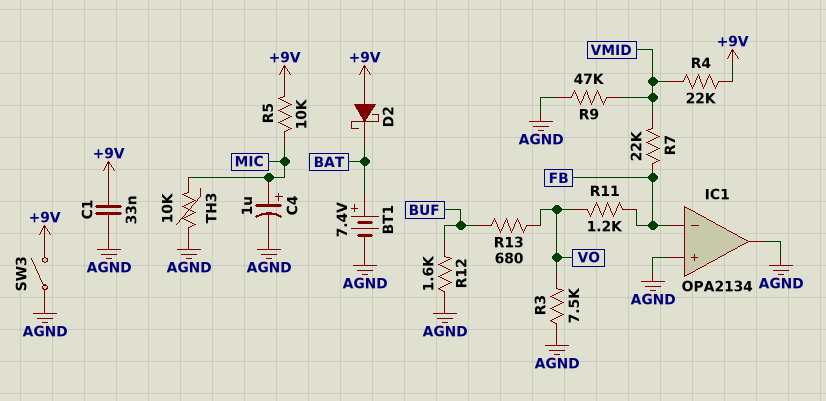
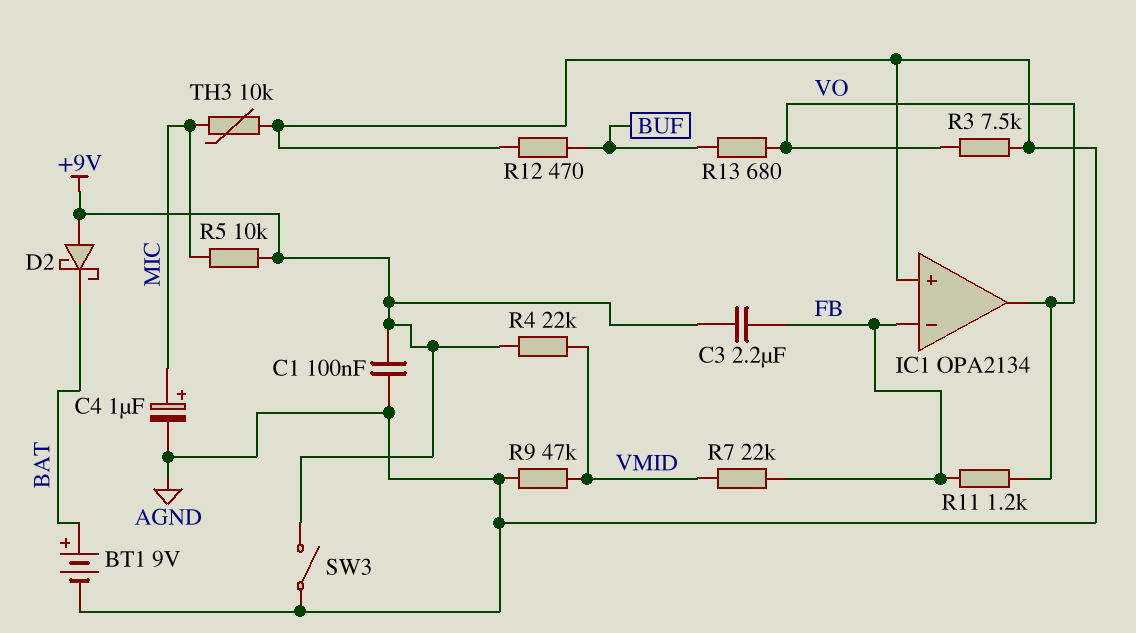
BT1: 7.4V (plus BAT, minus AGND) -> 9V (plus BAT, minus AGND)
C1: 33nF (+9V, AGND) -> 100nF (+9V, AGND)
C3: none -> 2.2uF (+9V, FB)
IC1 pin out: AGND -> VO
R12: 1.6k (AGND, BUF) -> 470 (AGND, BUF)

